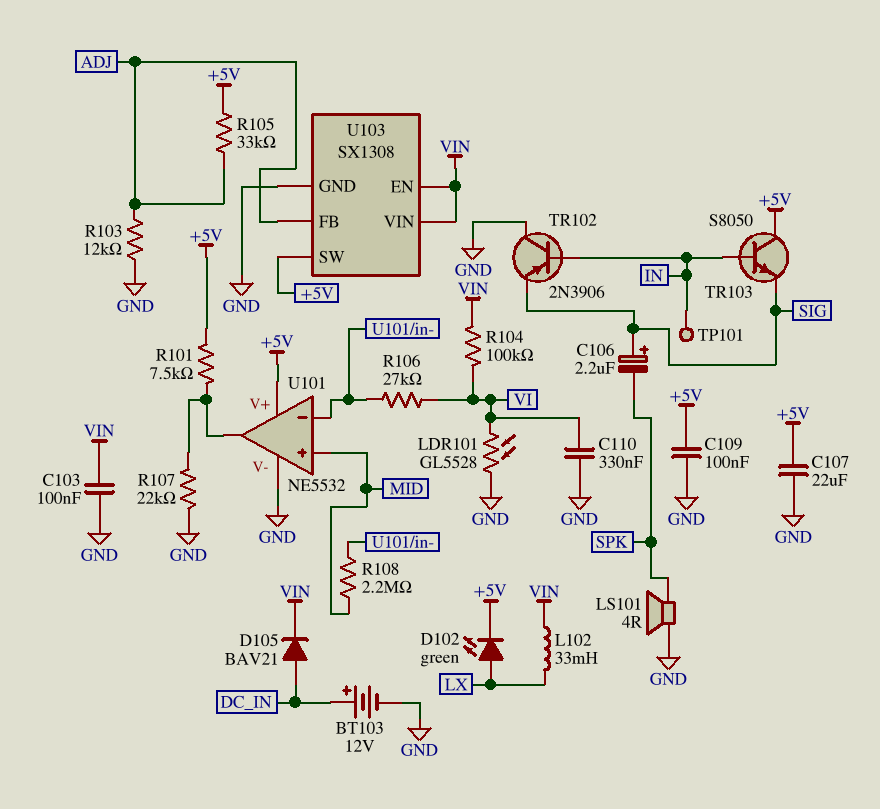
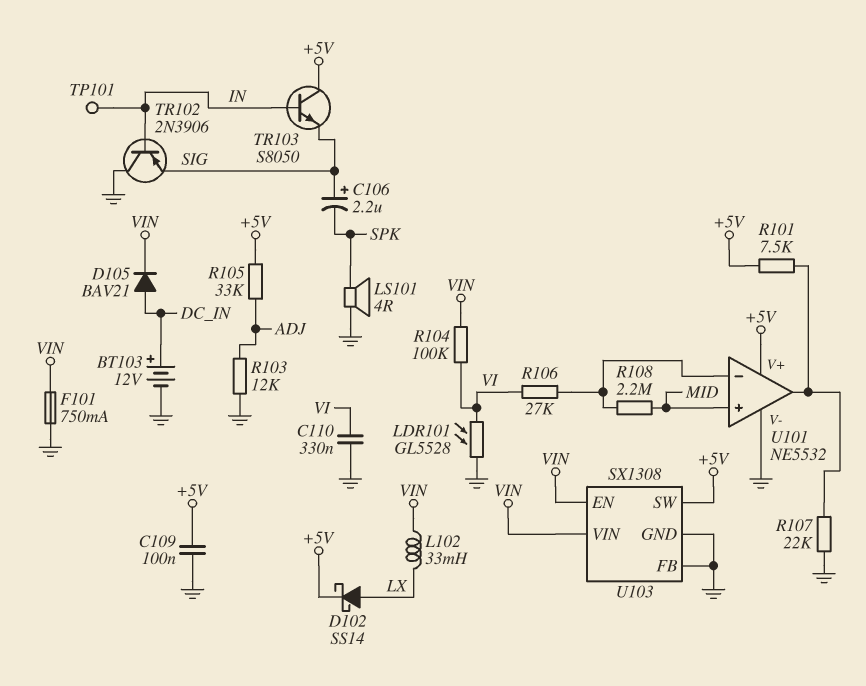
C103: 100nF (GND, VIN) -> none
C107: 22uF (+5V, GND) -> none
D102: LED green (A LX, K +5V) -> schottky SS14 (A LX, K +5V)
F101: none -> 750mA (GND, VIN)
U103 pin FB: ADJ -> GND

